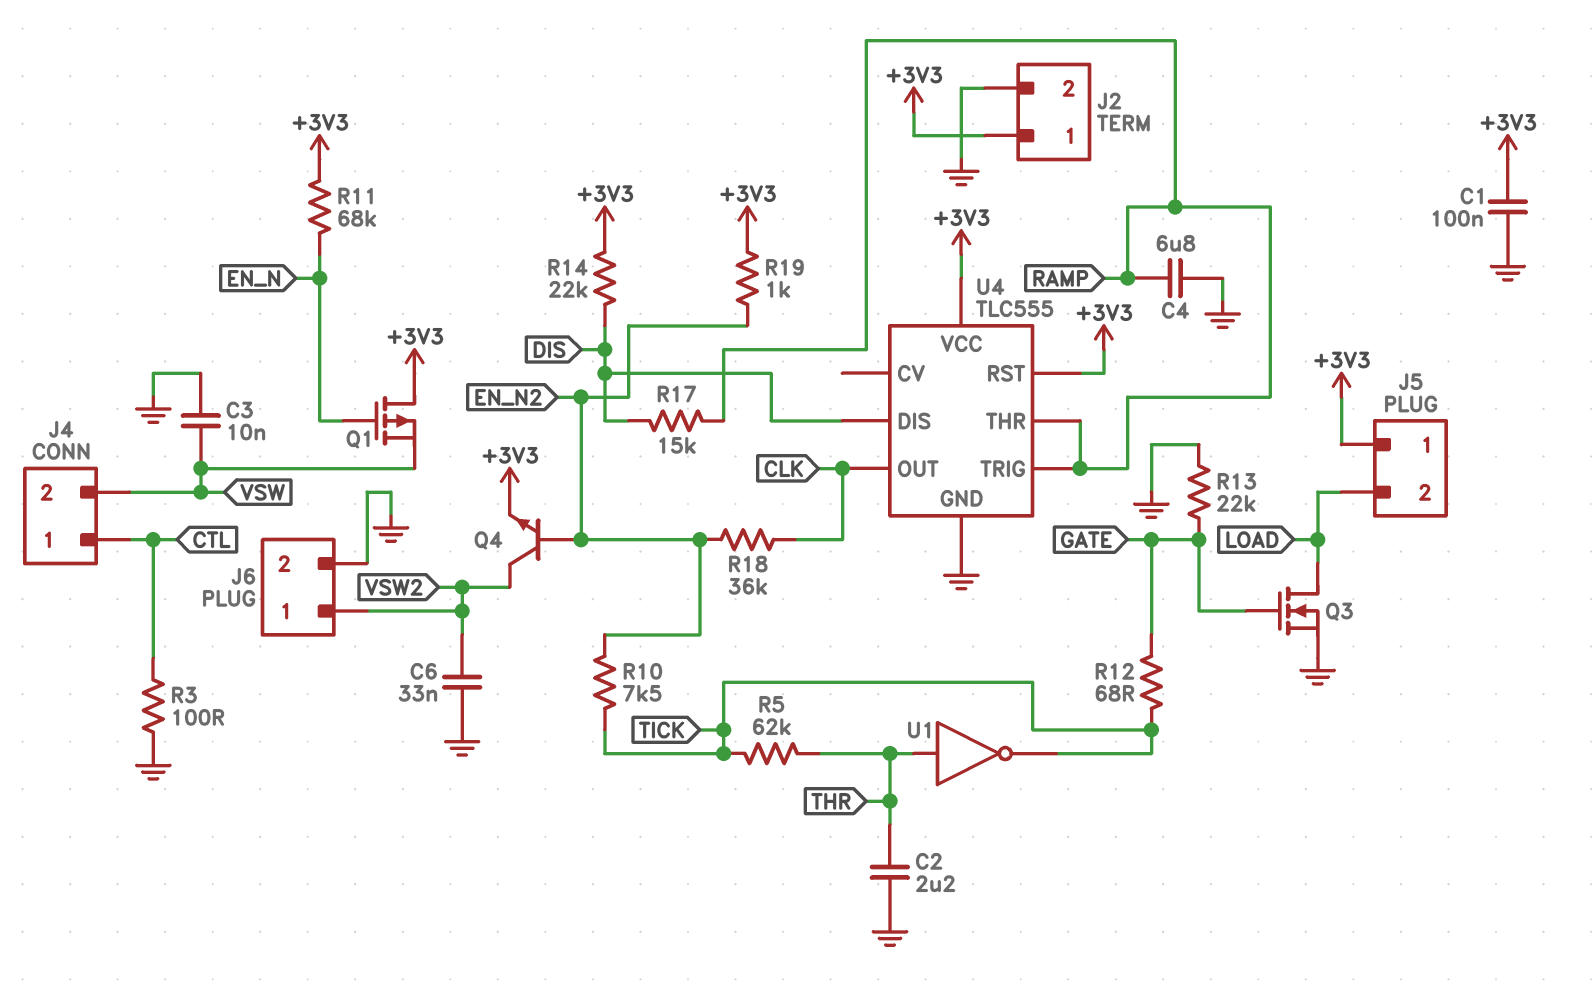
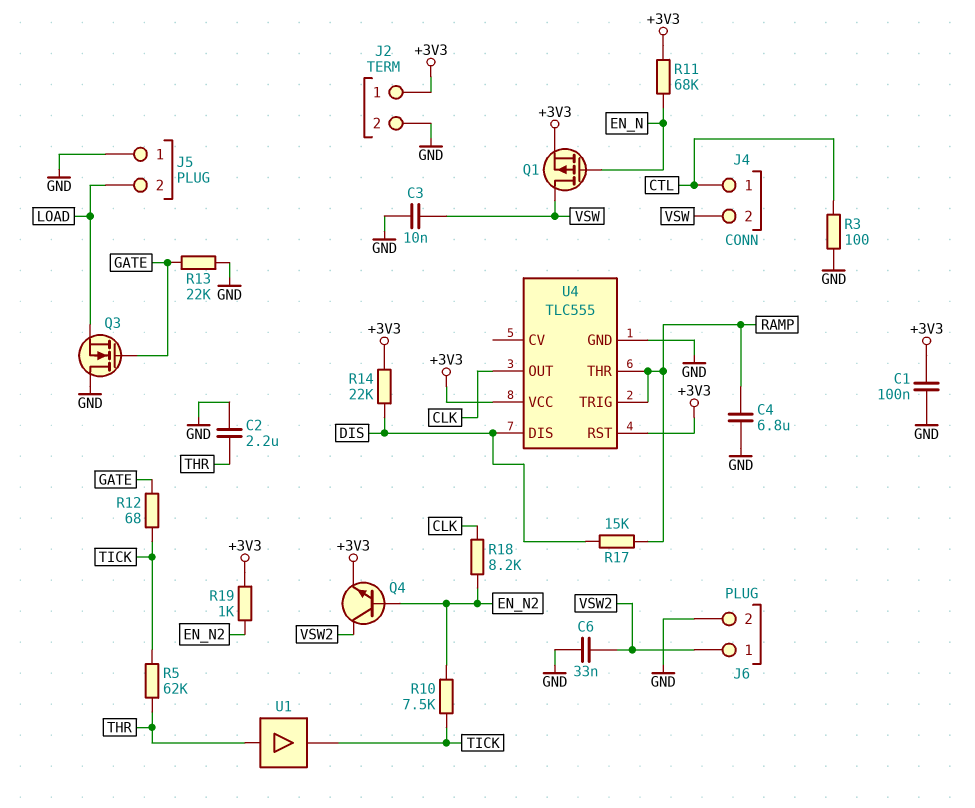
J5 pin 1: +3V3 -> GND
Q1: PMOS (G EN_N, D +3V3, S VSW) -> PMOS (G EN_N, D VSW, S +3V3)
Q3: NMOS (G GATE, D LOAD, S GND) -> NMOS (G GATE, D GND, S LOAD)
R18: 36k (CLK, EN_N2) -> 8.2k (CLK, EN_N2)
U1: NOT (in THR, out TICK) -> buffer (in THR, out TICK)

